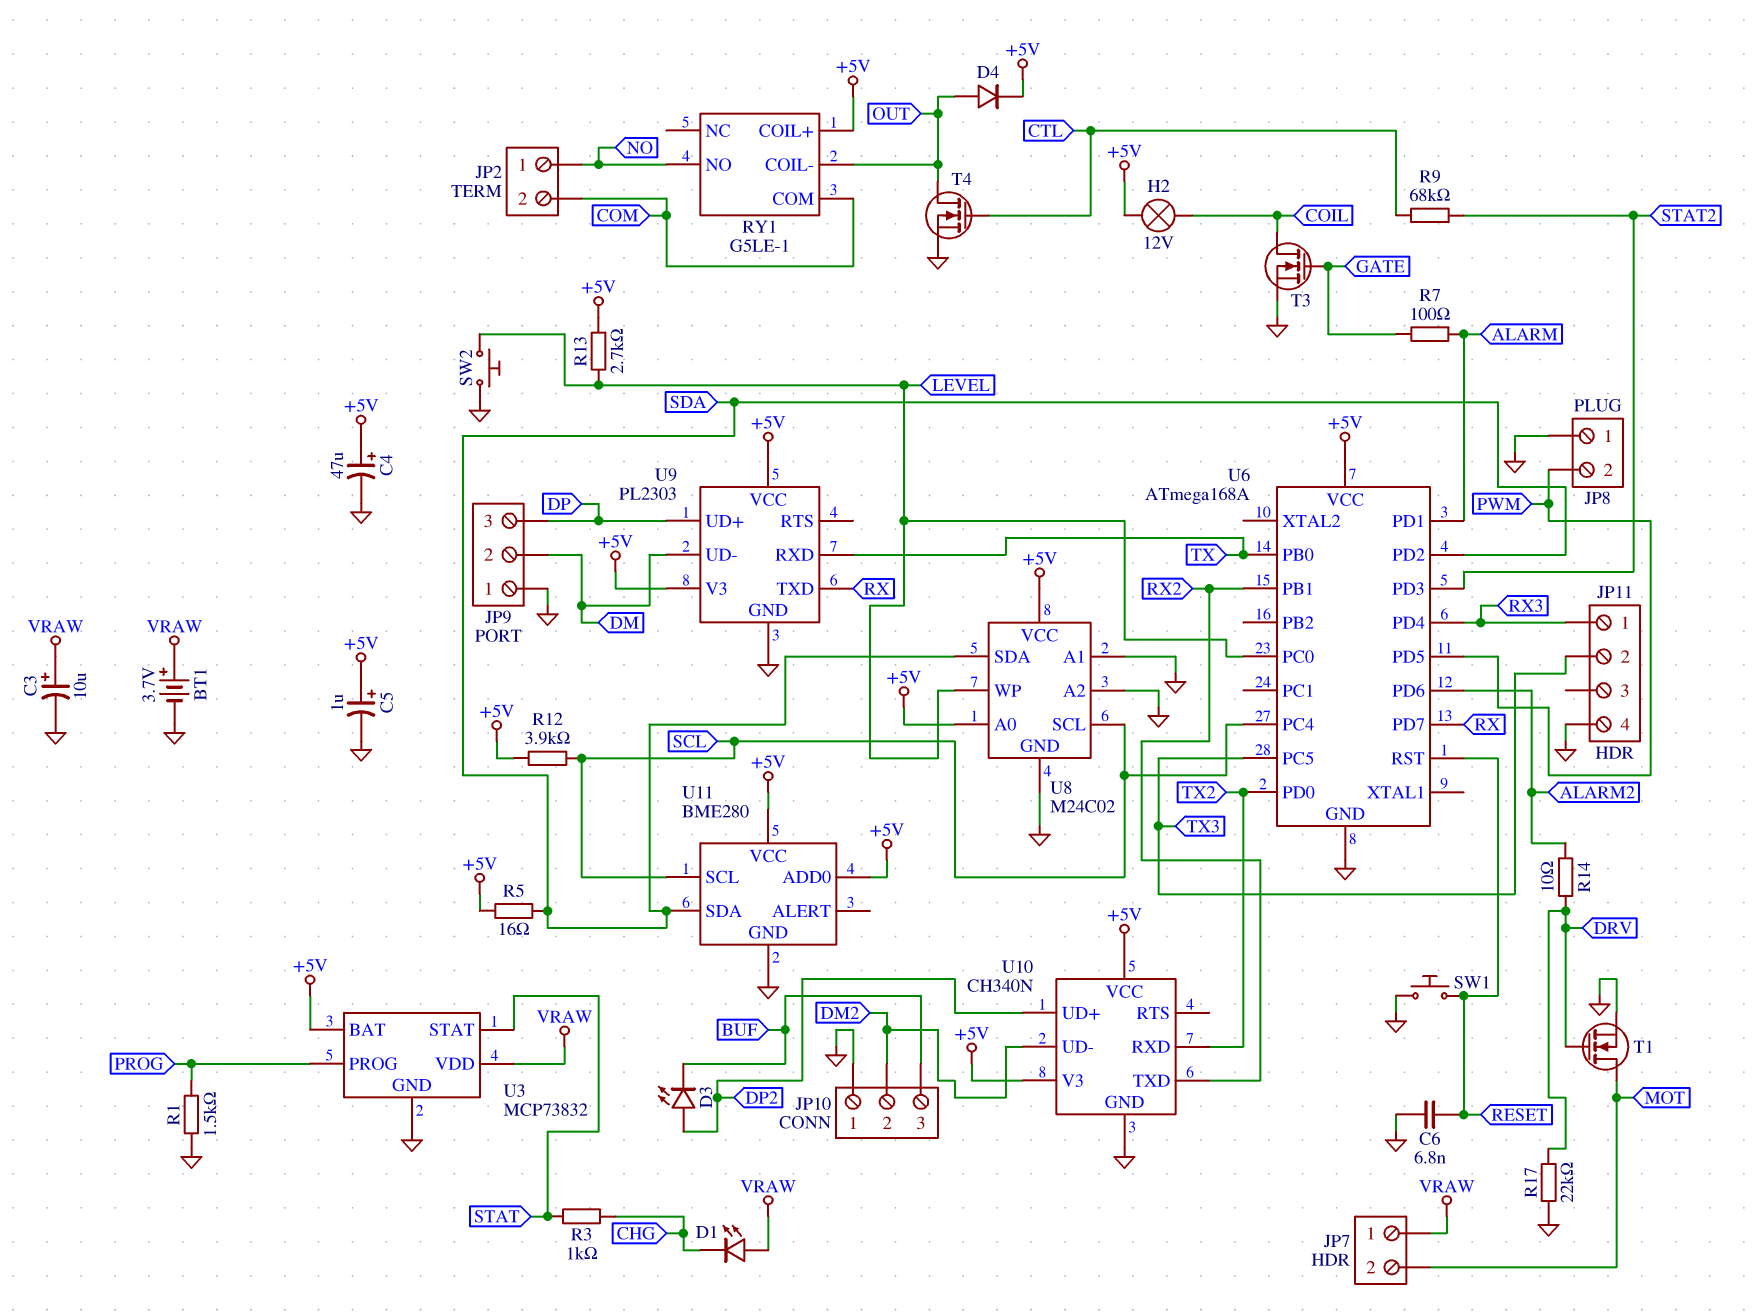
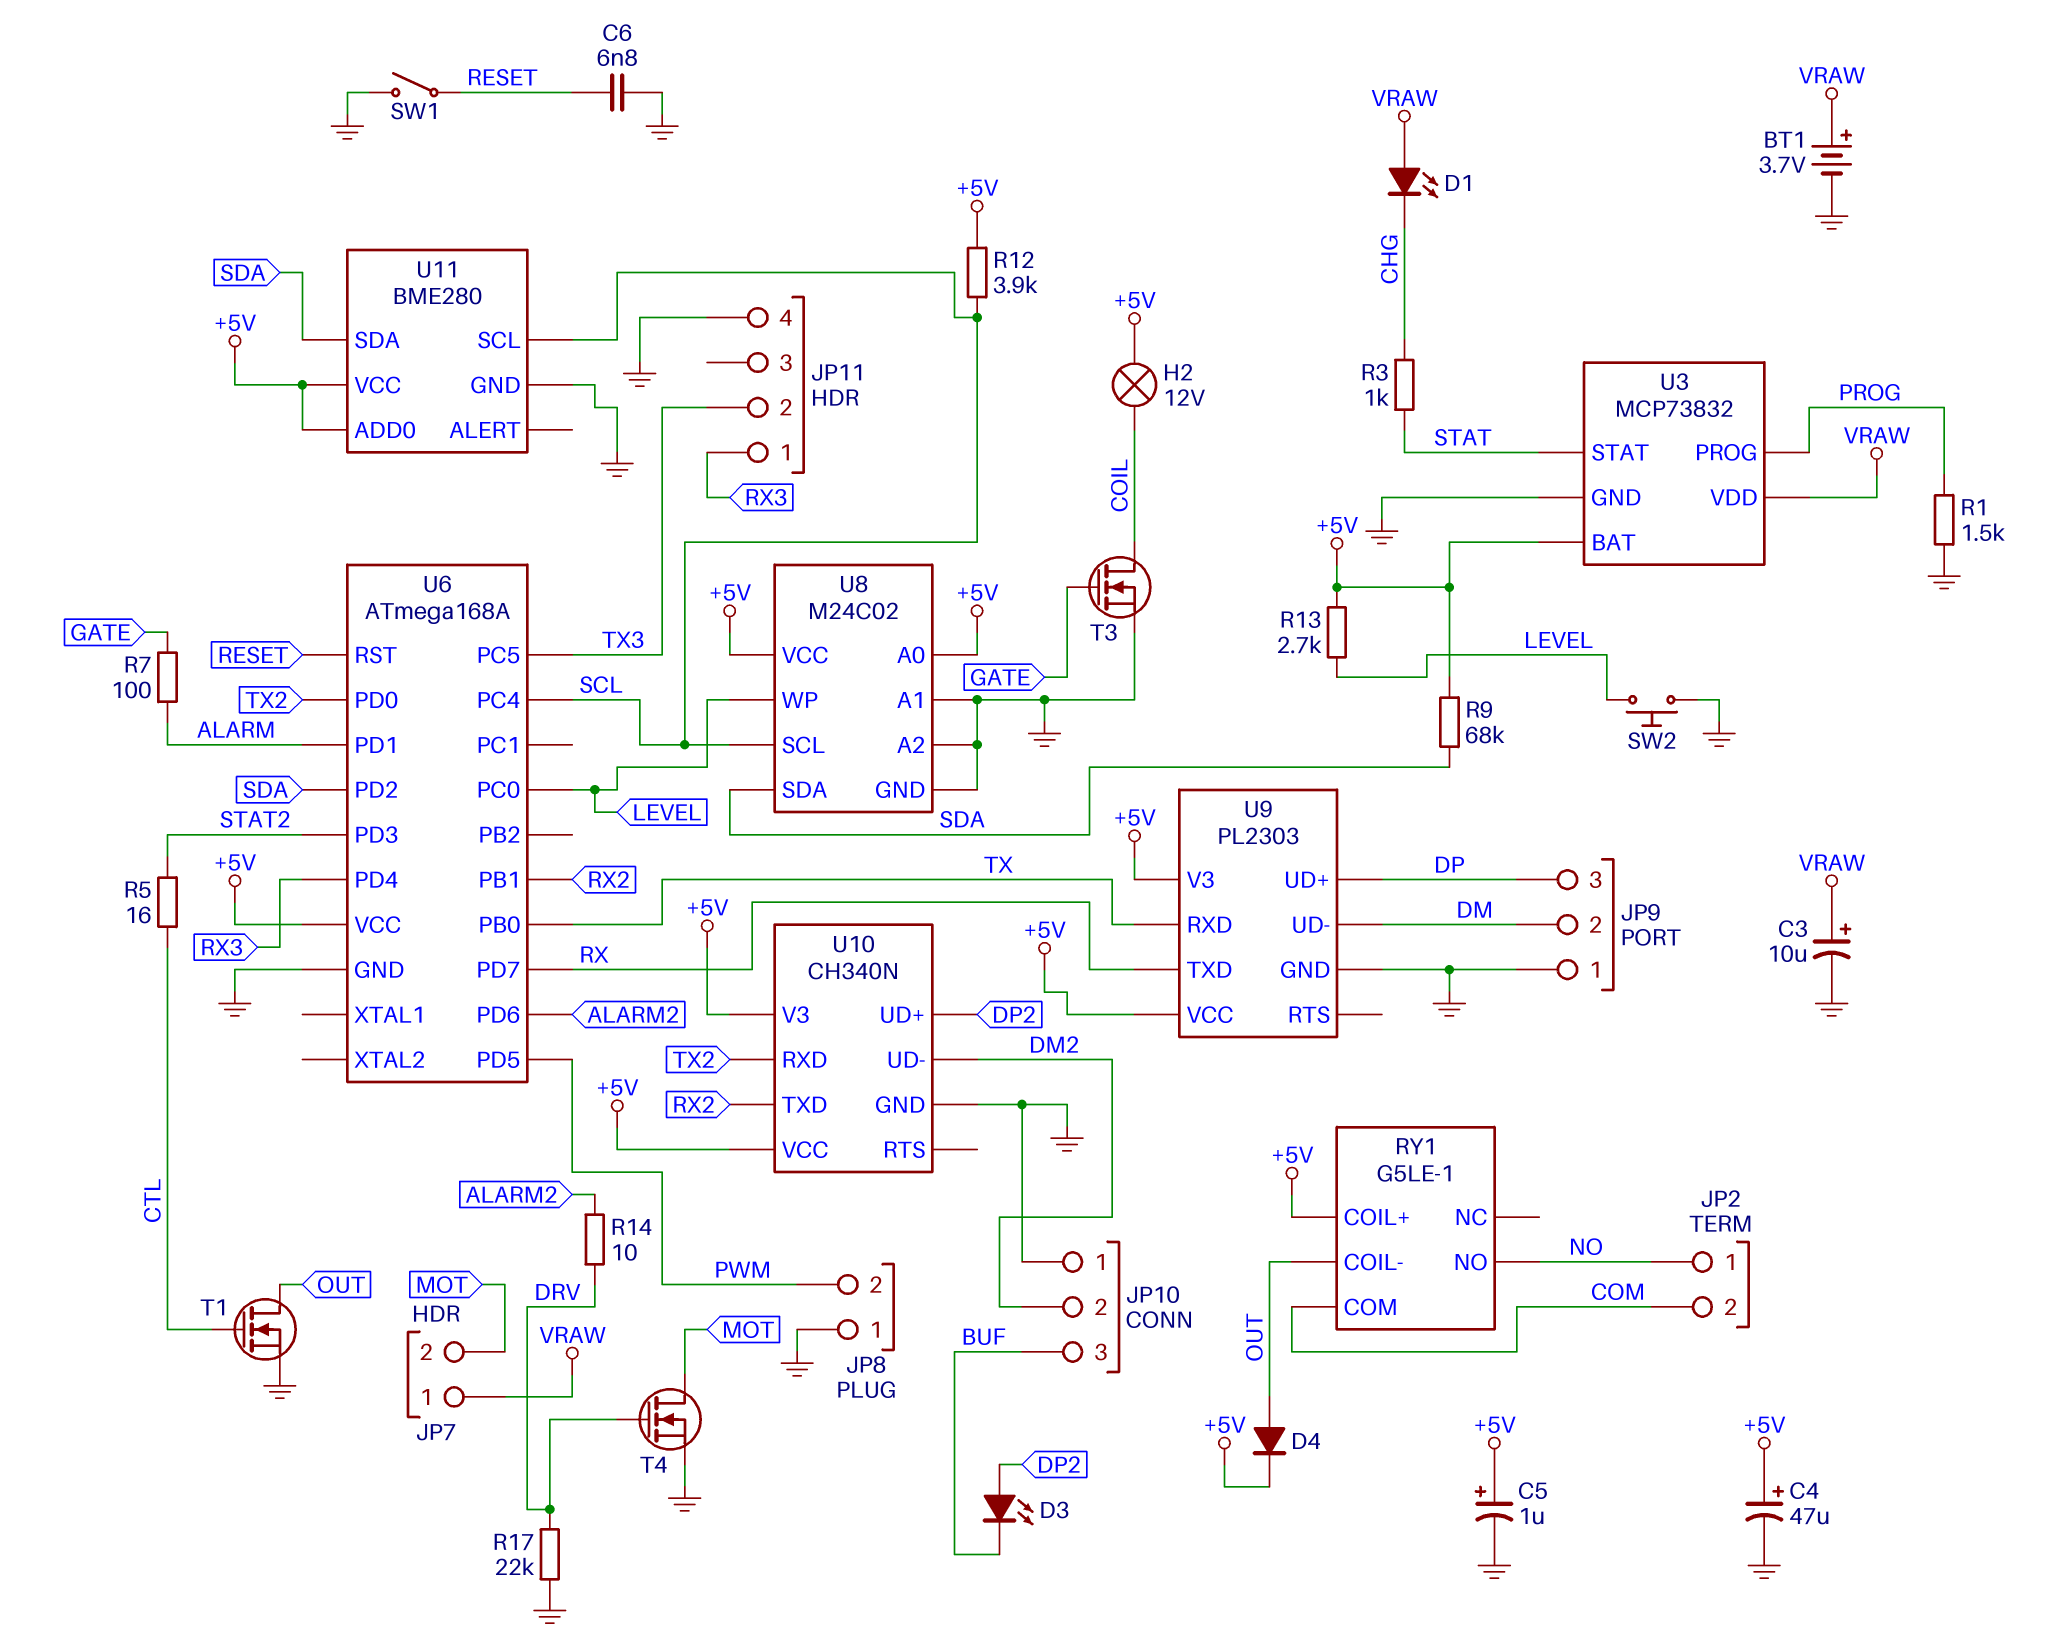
R5: 16 (+5V, SDA) -> 16 (CTL, STAT2)
R9: 68k (CTL, STAT2) -> 68k (+5V, SDA)
SW1: button (GND, RESET) -> switch (GND, RESET)
T1: NMOS (G DRV, D MOT, S GND) -> NMOS (G CTL, D OUT, S GND)
T4: NMOS (G CTL, D OUT, S GND) -> NMOS (G DRV, D MOT, S GND)

